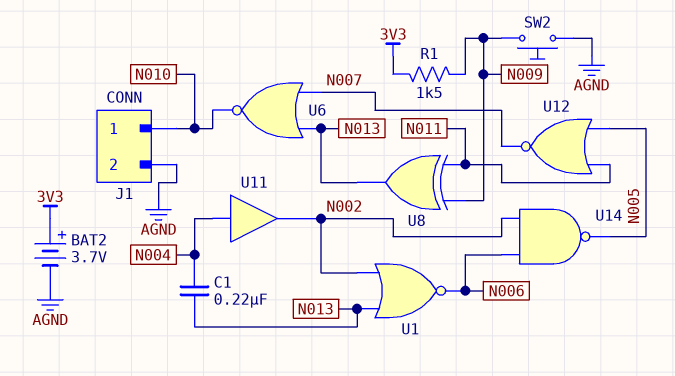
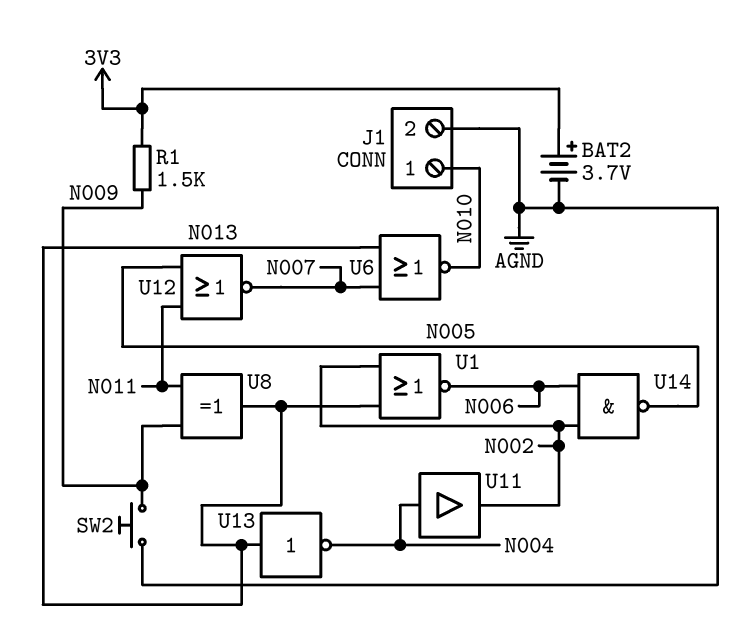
C1: 220nF (N004, N013) -> none
U13: none -> NOT (in N013, out N004)

